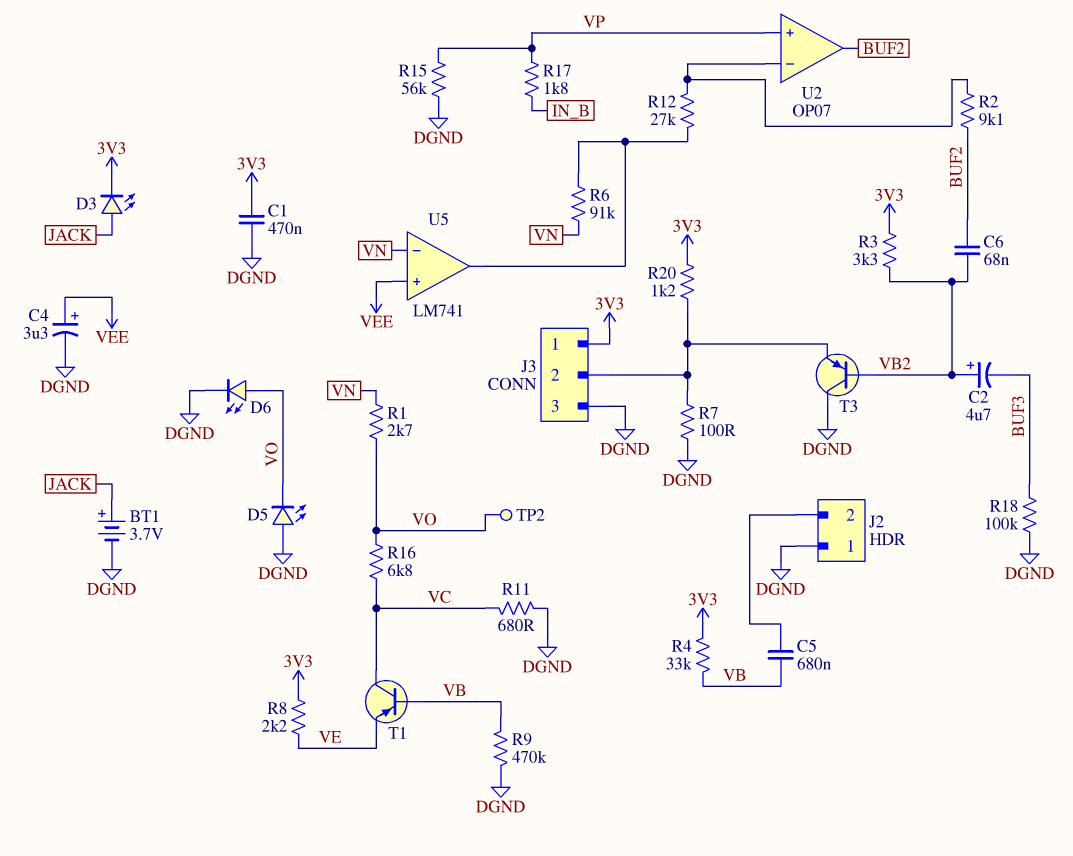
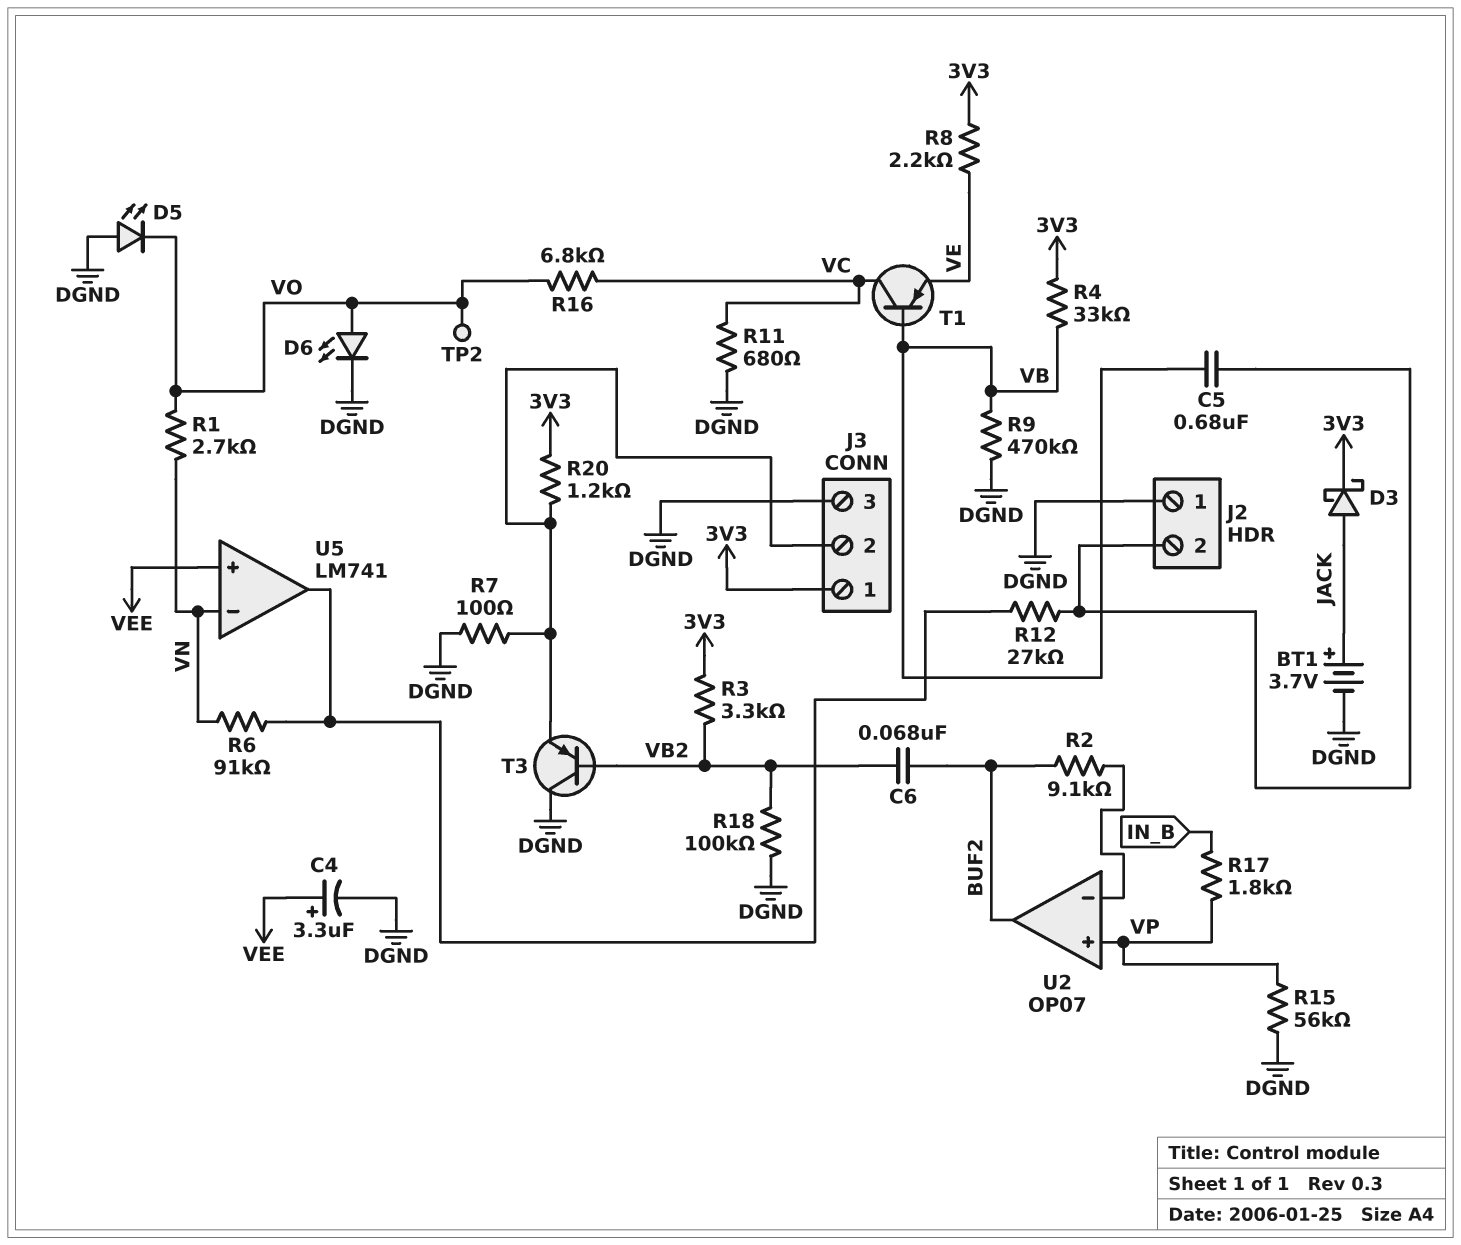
C1: 470nF (3V3, DGND) -> none
C2: 4.7uF (plus VB2, minus BUF3) -> none
D3: LED (A JACK, K 3V3) -> schottky (A JACK, K 3V3)
R12: 27k (U2/in-, U5/out) -> 27k (J2/2, U5/out)
R18: 100k (BUF3, DGND) -> 100k (DGND, VB2)

